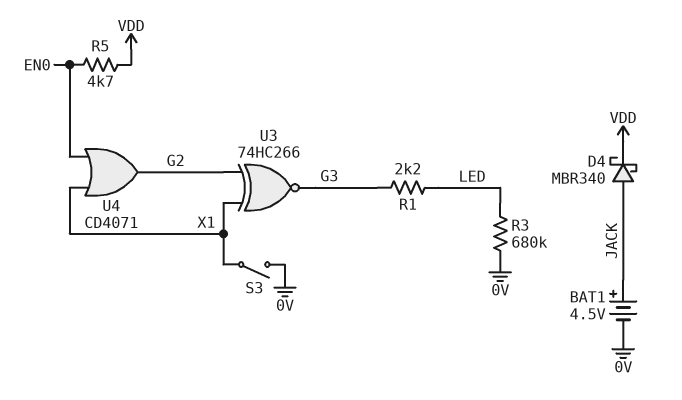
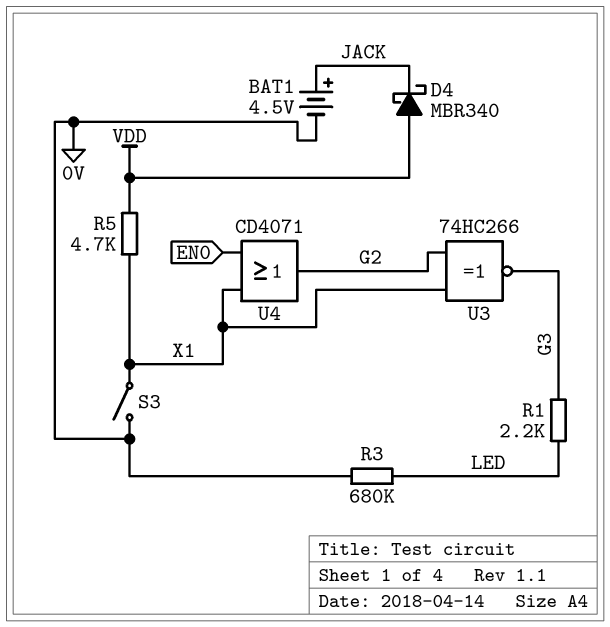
D4: schottky MBR340 (A JACK, K VDD) -> schottky MBR340 (A VDD, K JACK)
R5: 4.7k (EN0, VDD) -> 4.7k (VDD, X1)

